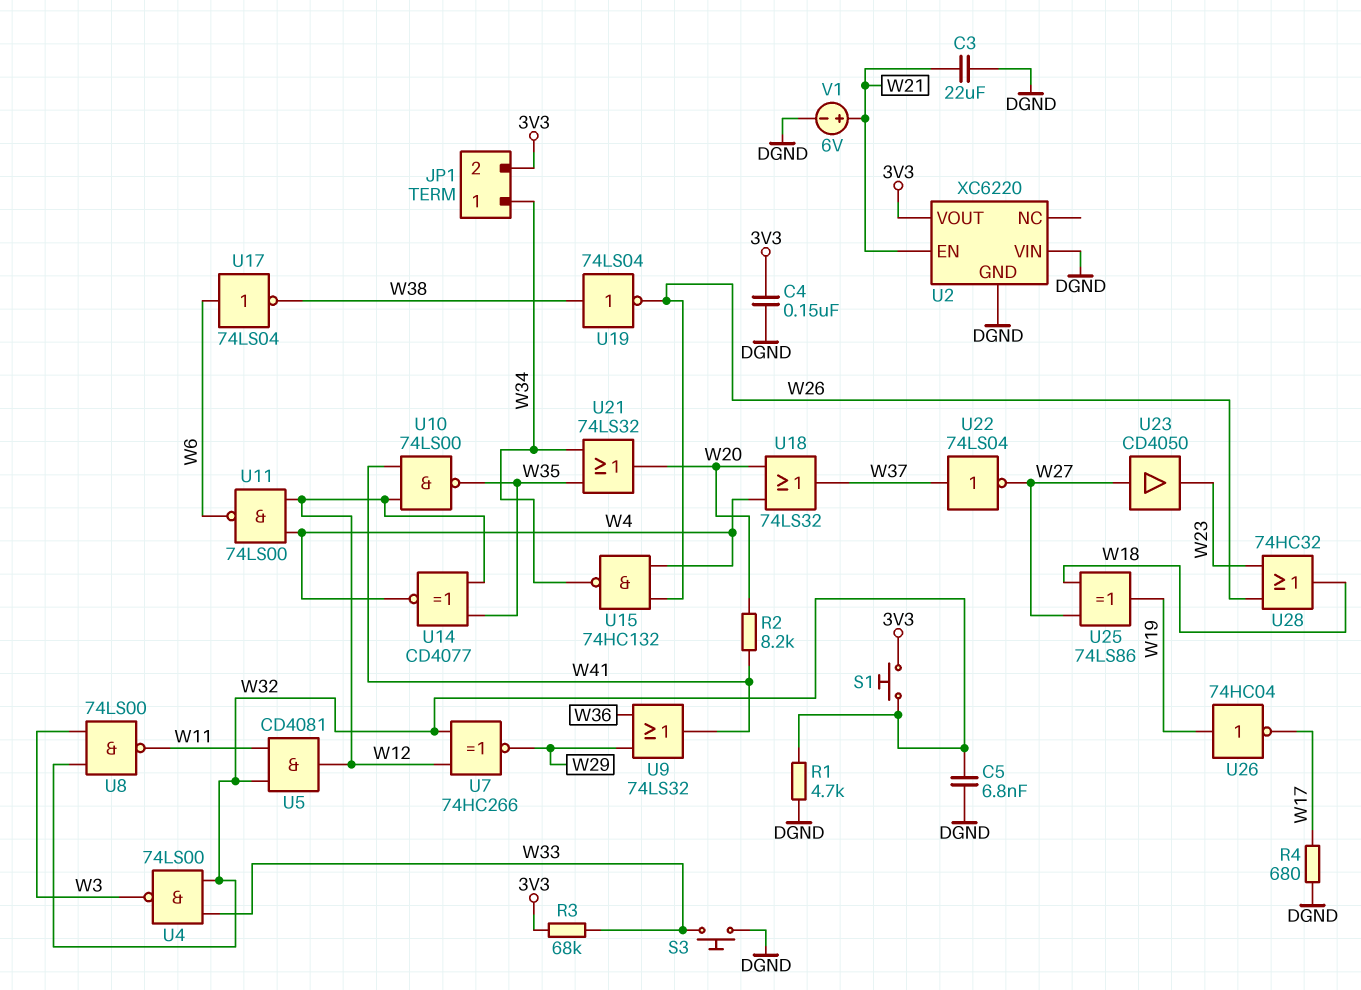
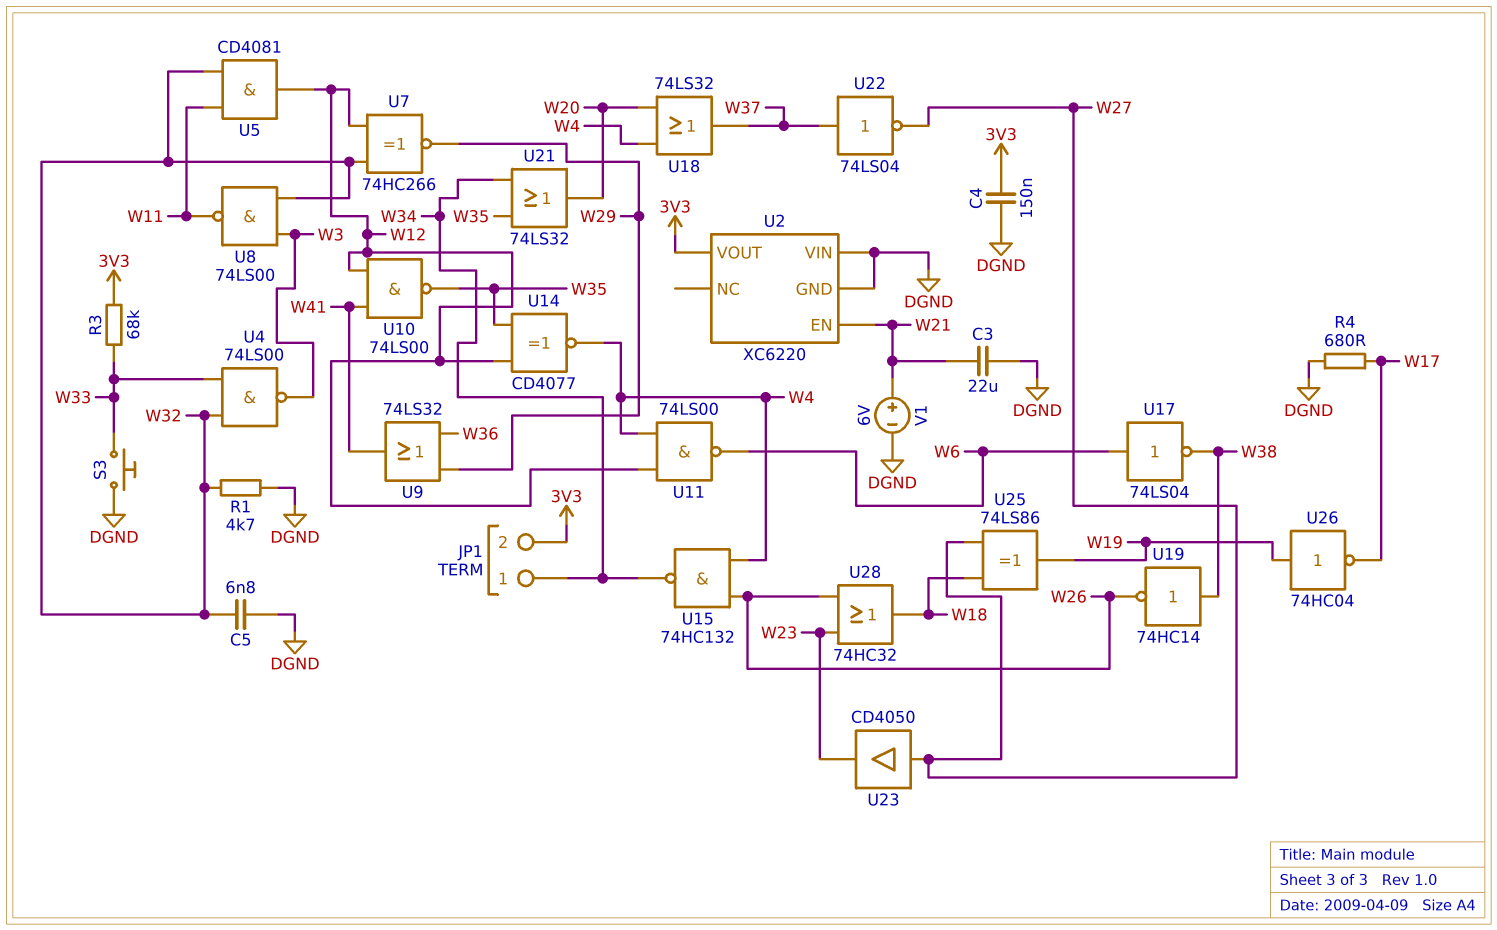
R2: 8.2k (W20, W41) -> none
S1: button (3V3, W32) -> none
U19: NOT 74LS04 (in W38, out W26) -> NOT 74HC14 (in W38, out W26)

